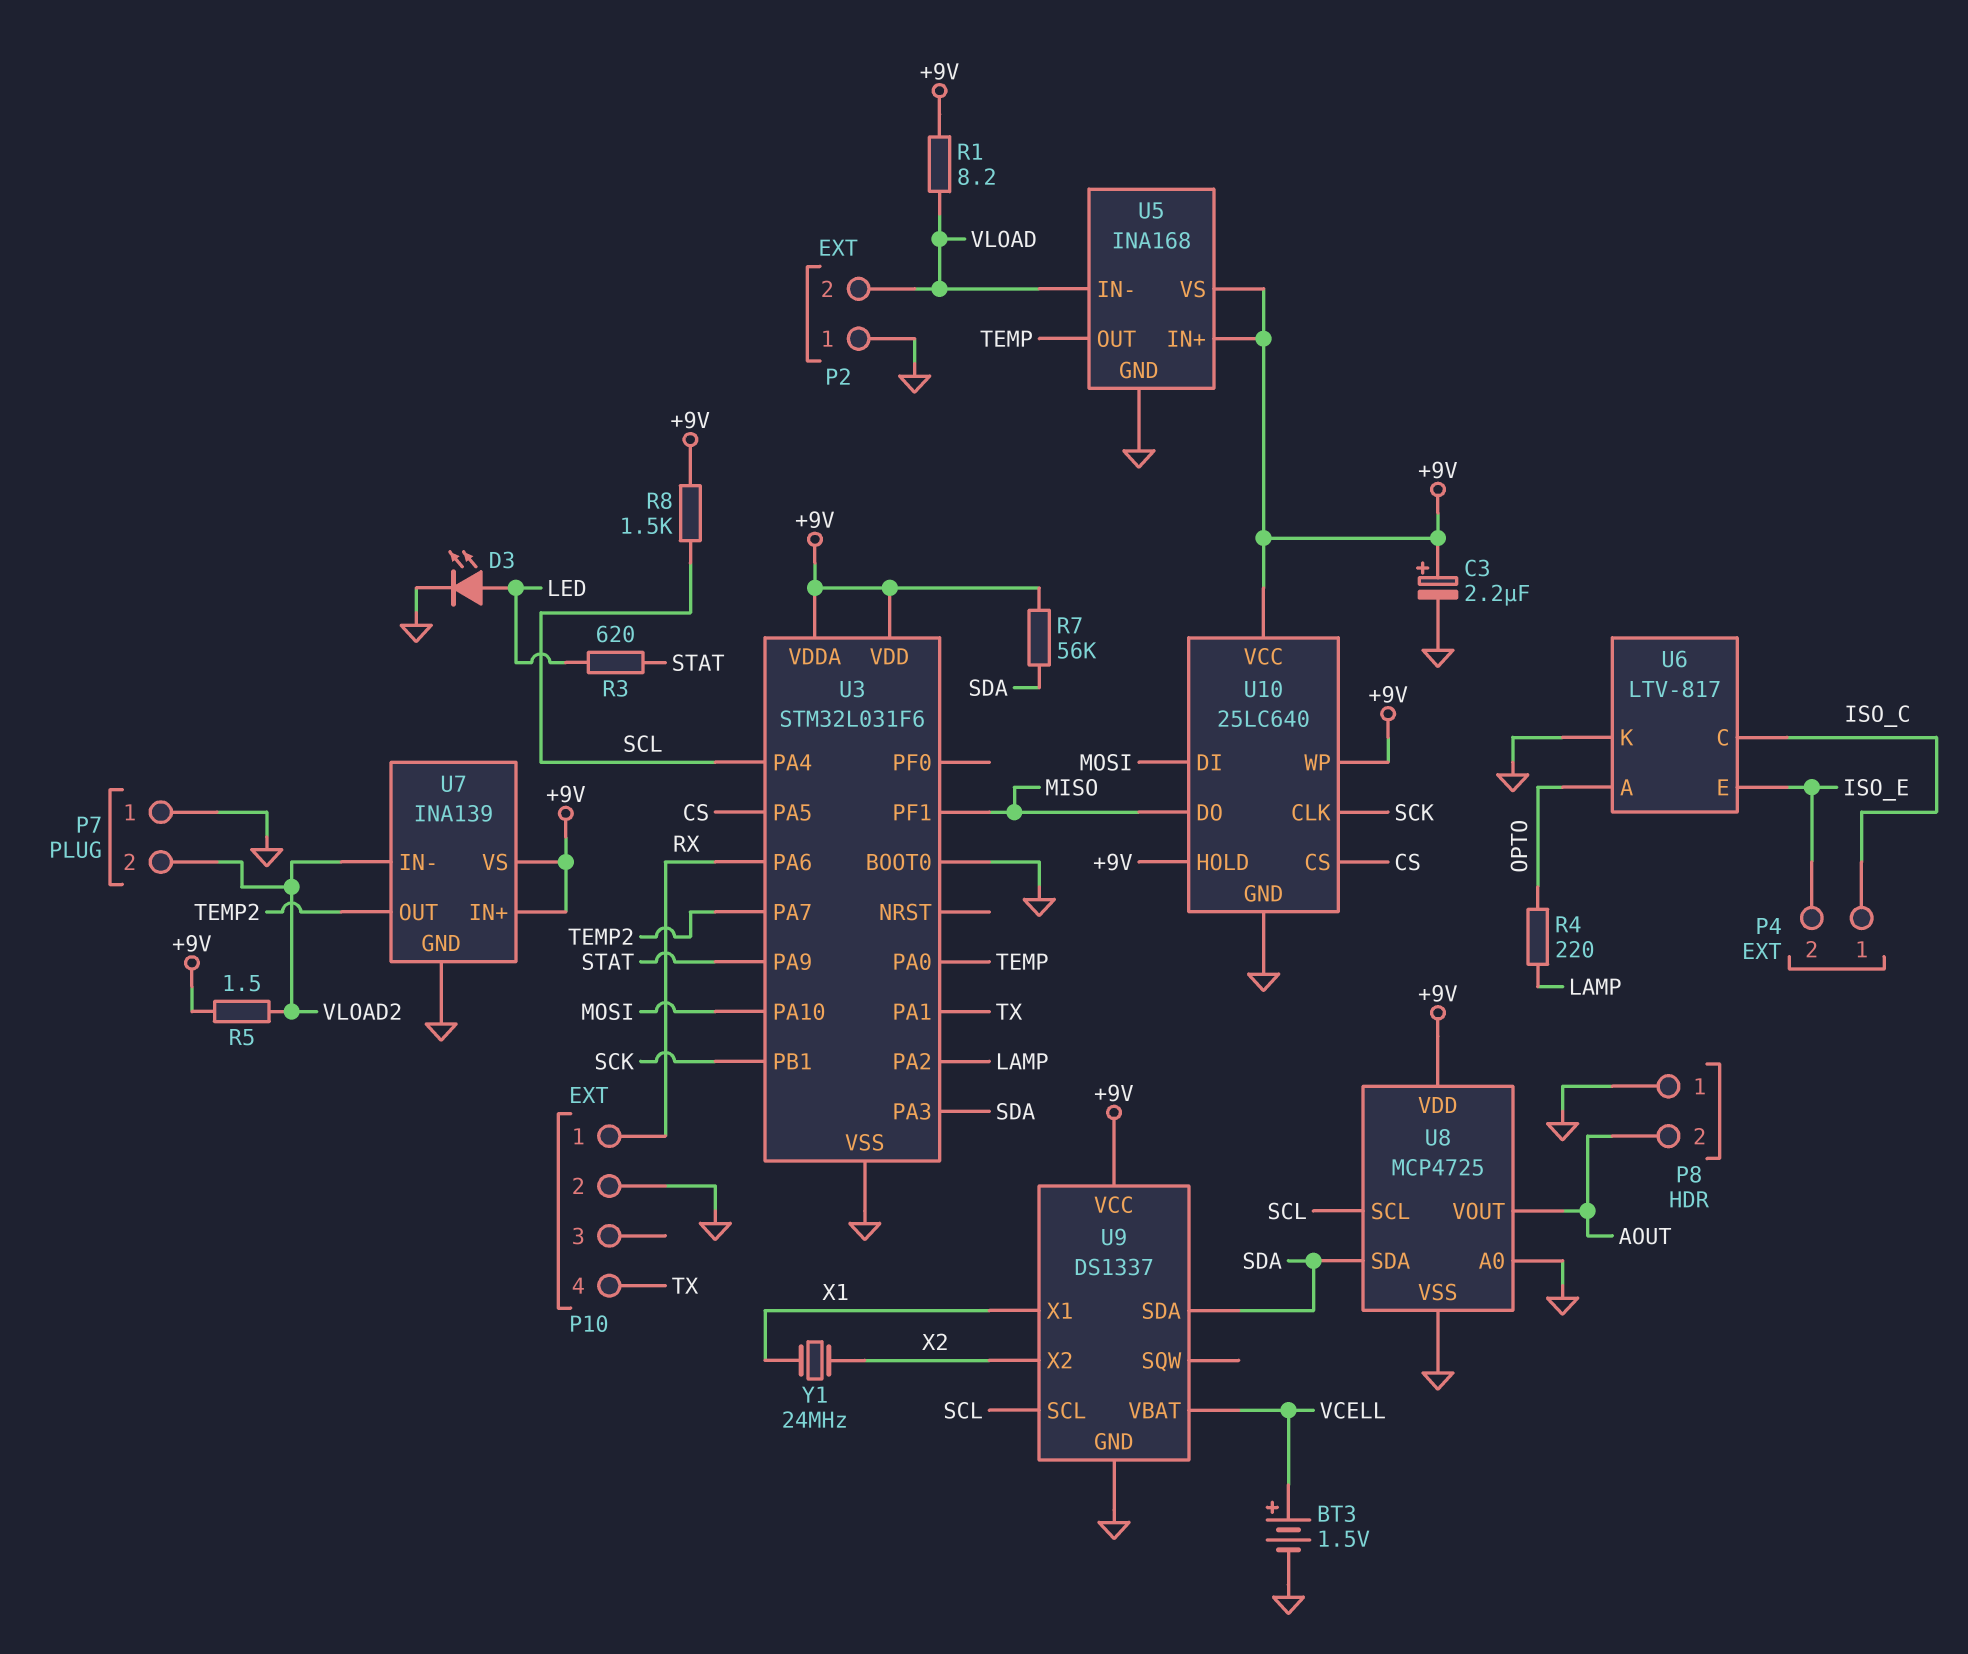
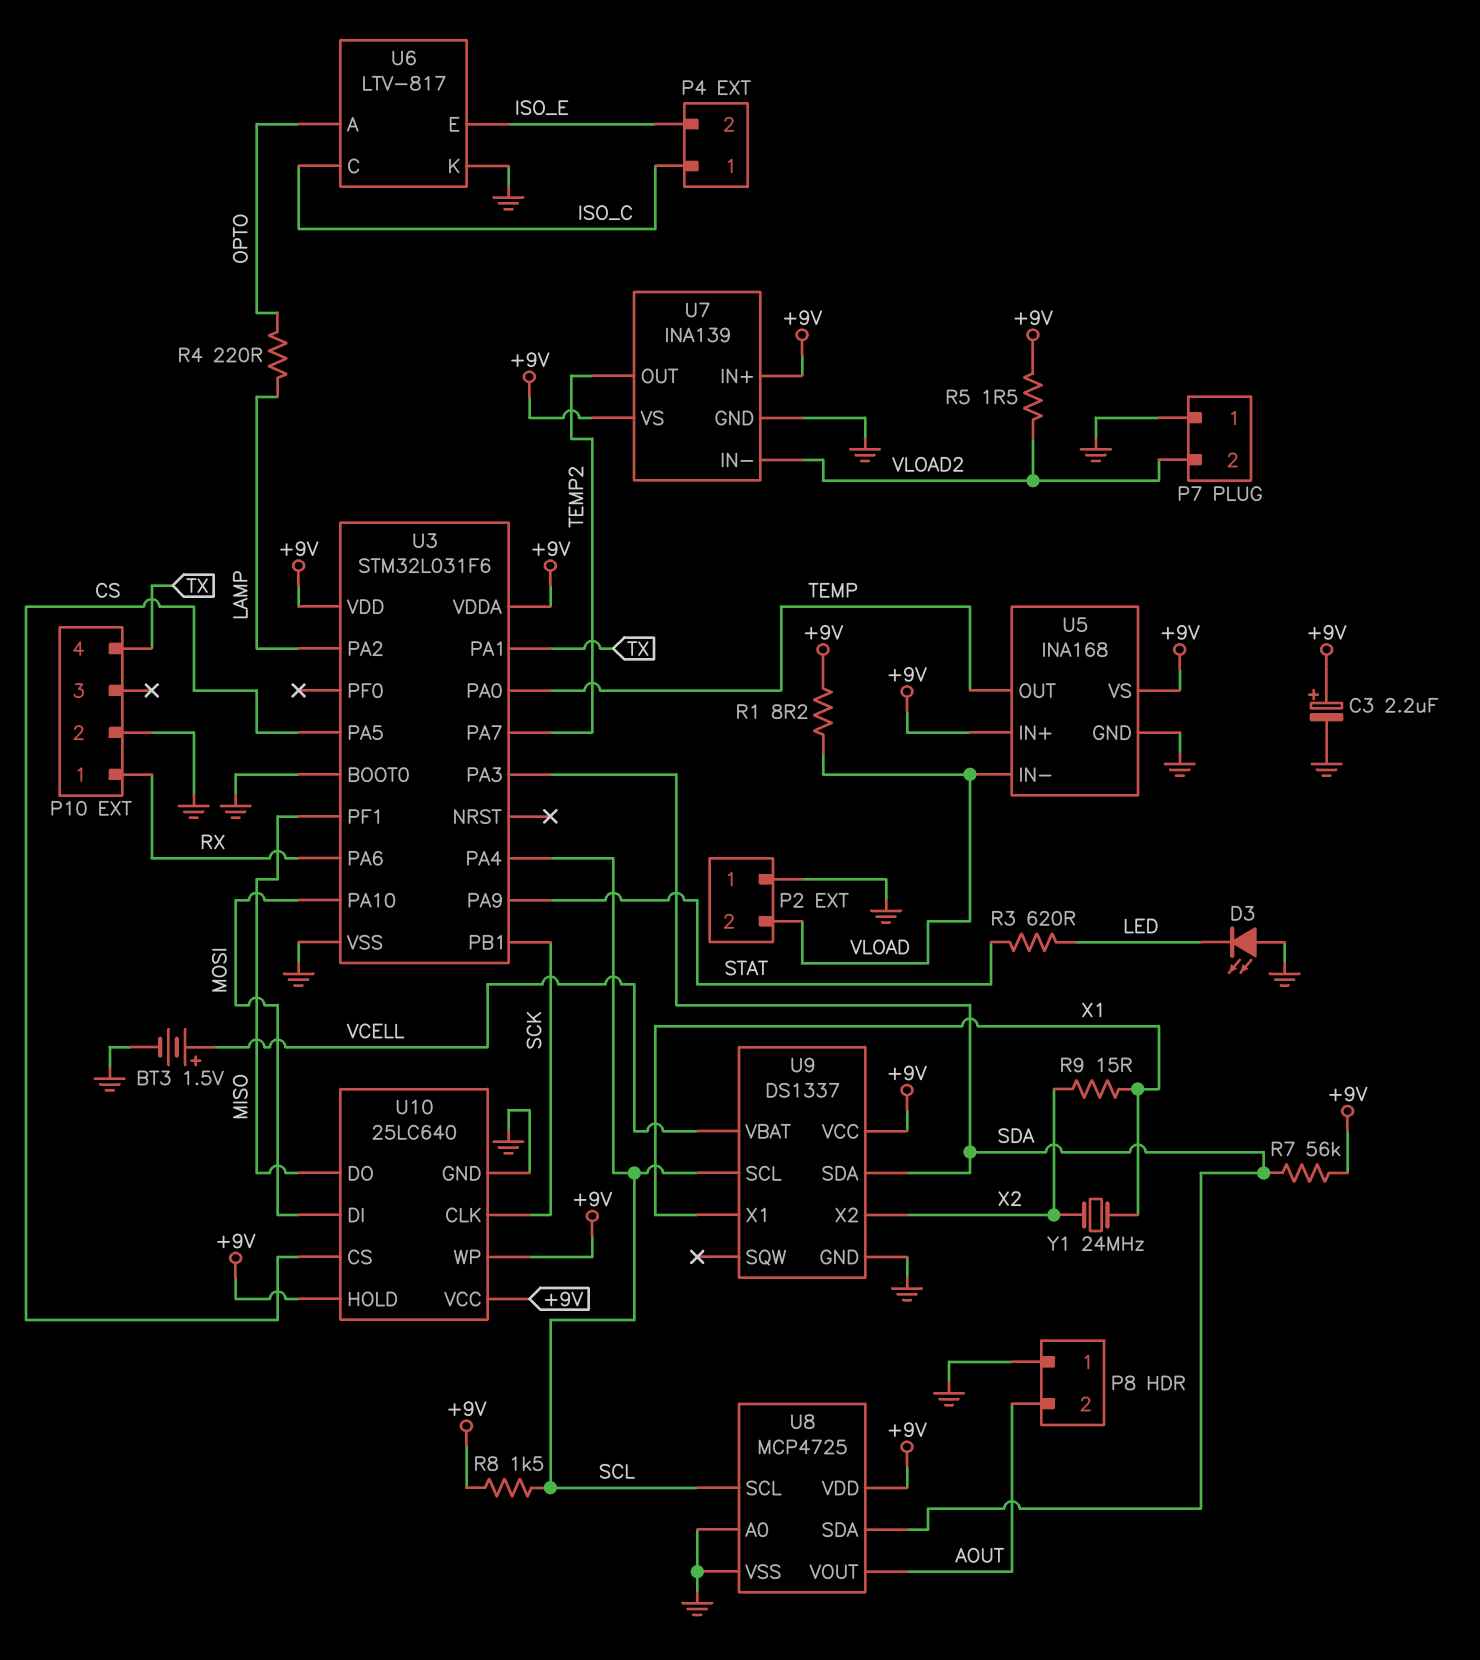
D3: LED (A LED, K GND) -> LED (A GND, K LED)
R9: none -> 15 (X1, X2)

